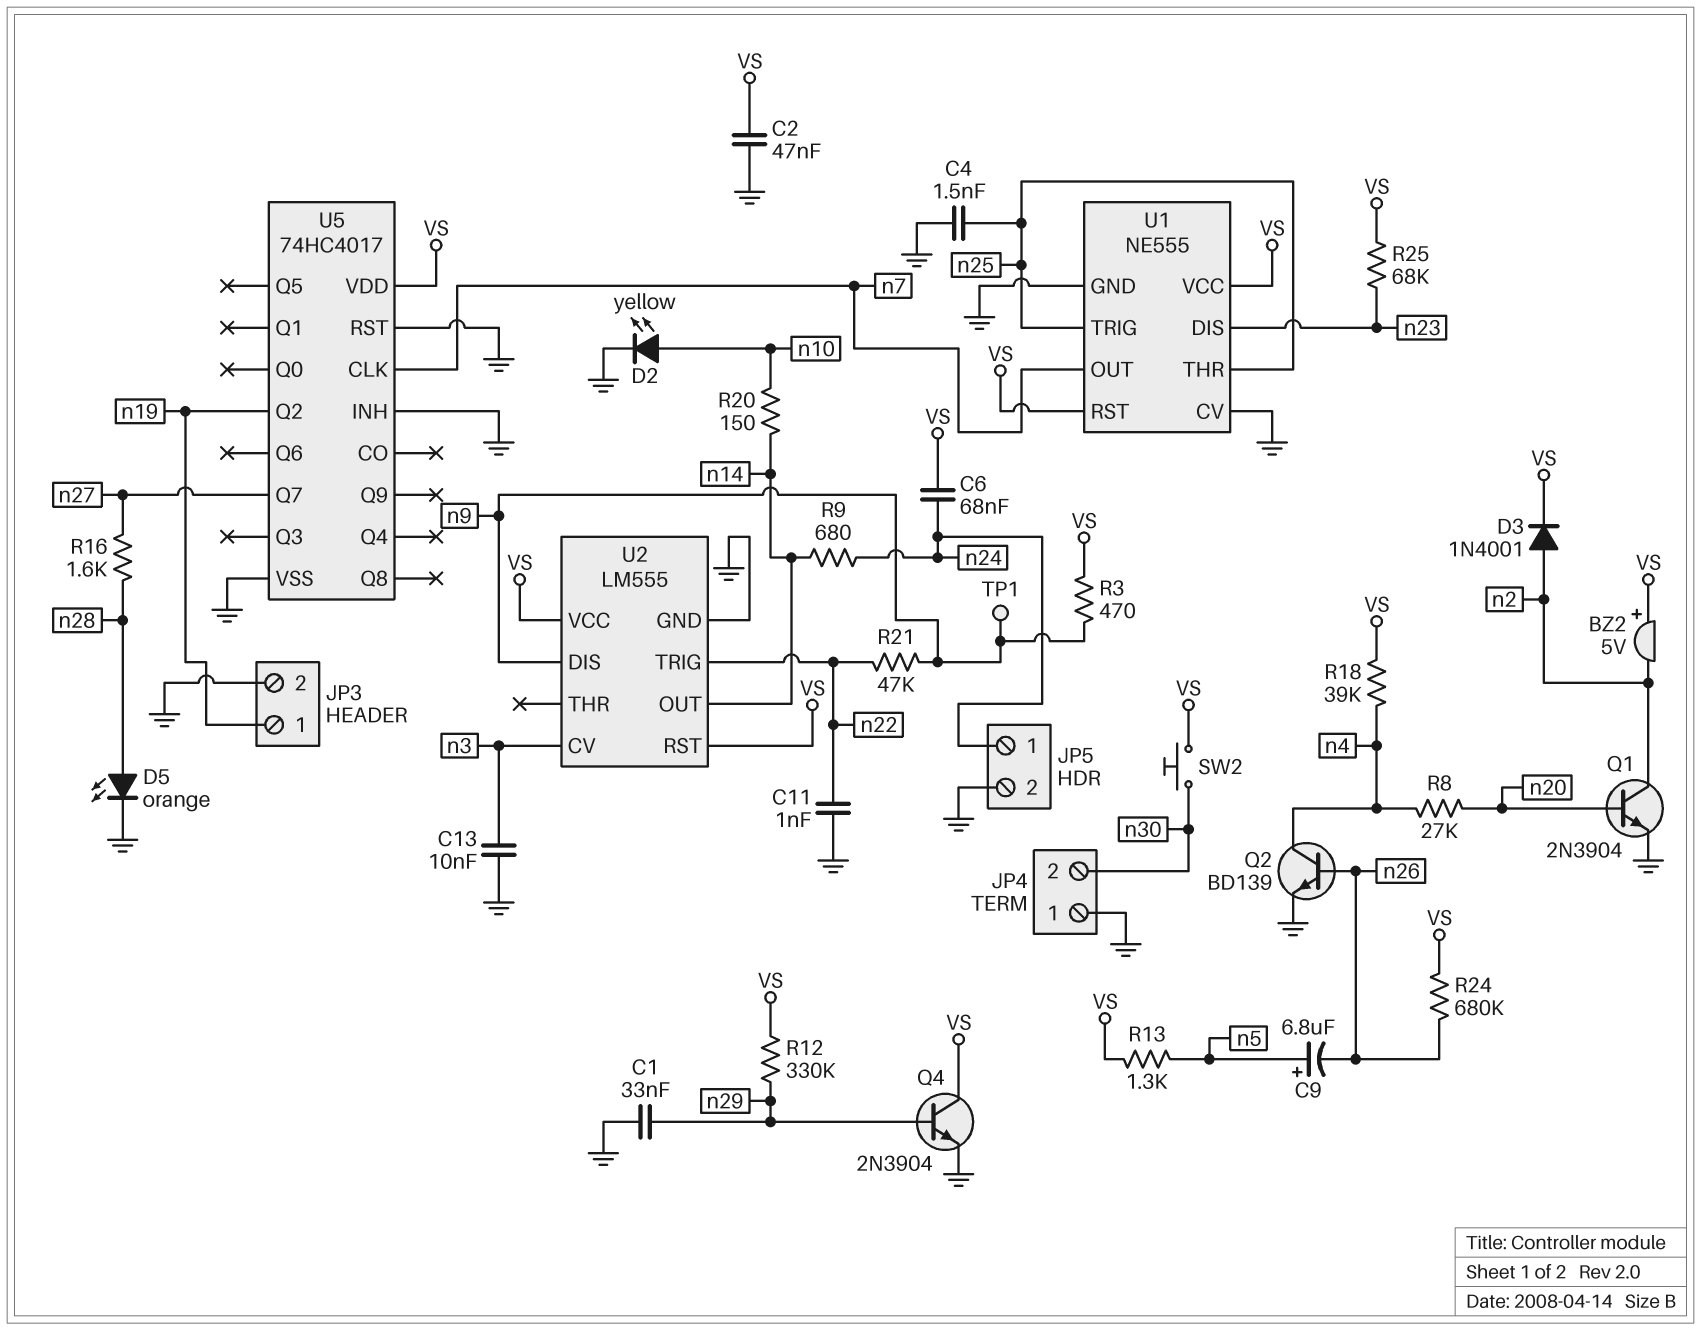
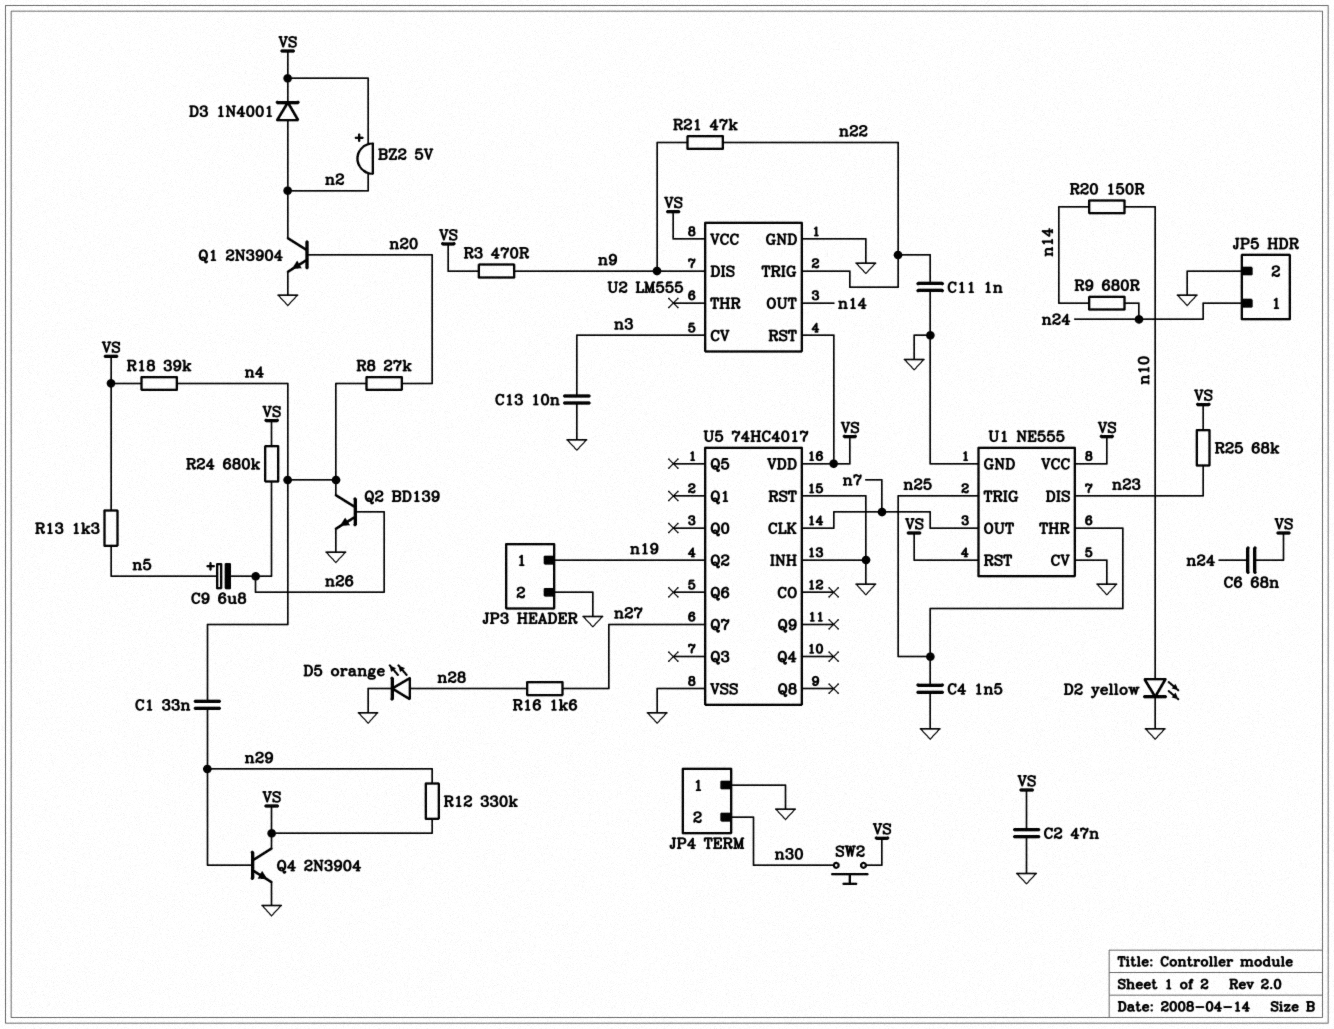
C1: 33nF (GND, n29) -> 33nF (n4, n29)
TP1: test point (n9) -> none

